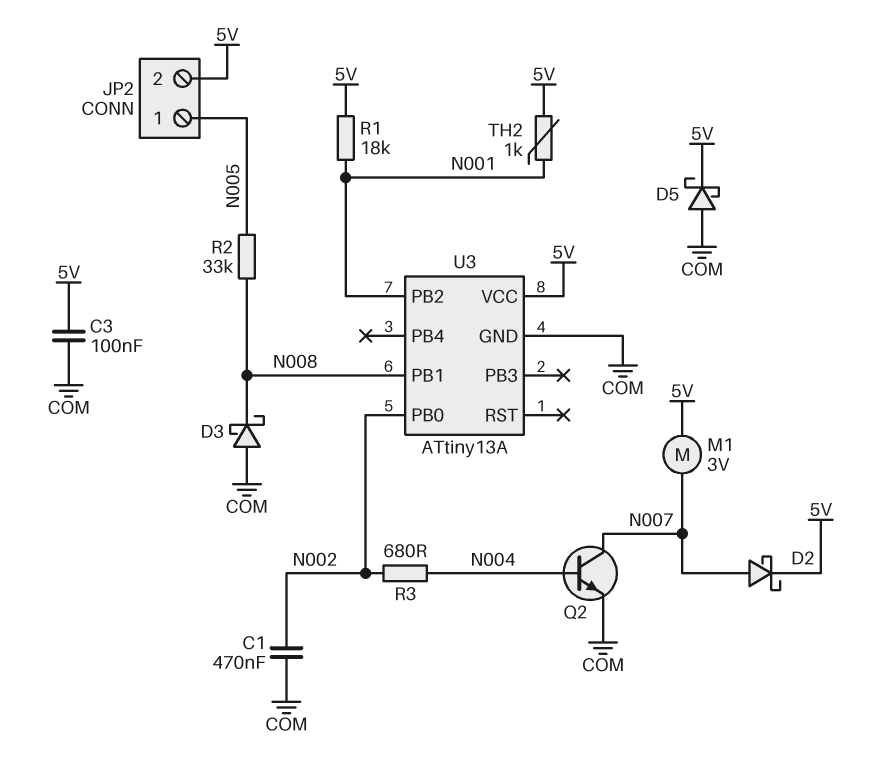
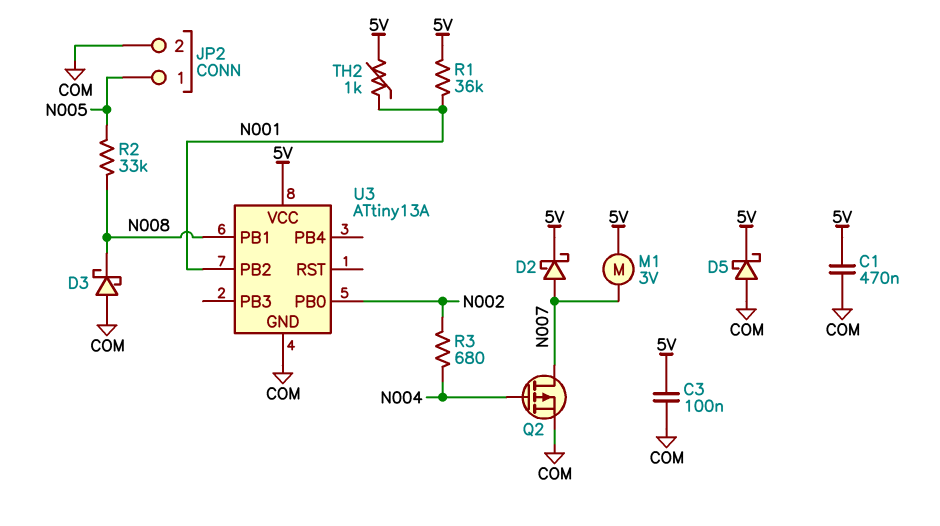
C1: 470nF (COM, N002) -> 470nF (5V, COM)
JP2 pin 2: 5V -> COM
Q2: NPN (B N004, C N007, E COM) -> PMOS (G N004, D N007, S COM)
R1: 18k (5V, N001) -> 36k (5V, N001)

